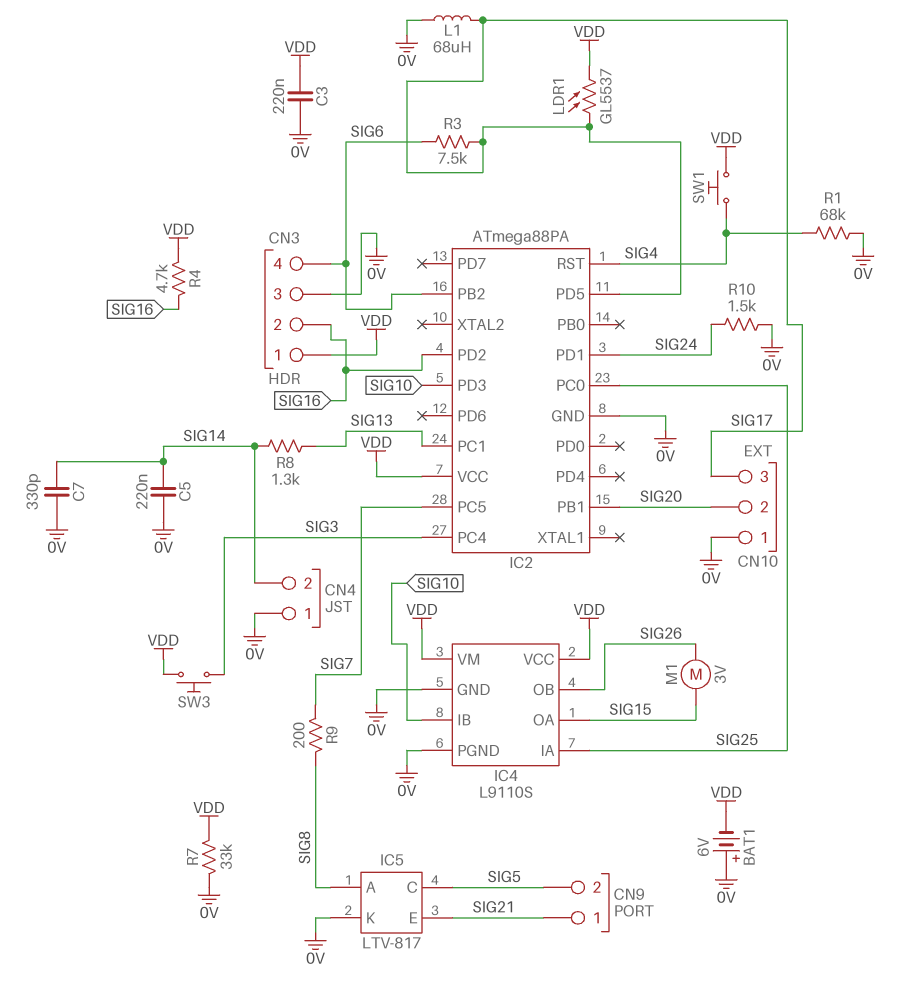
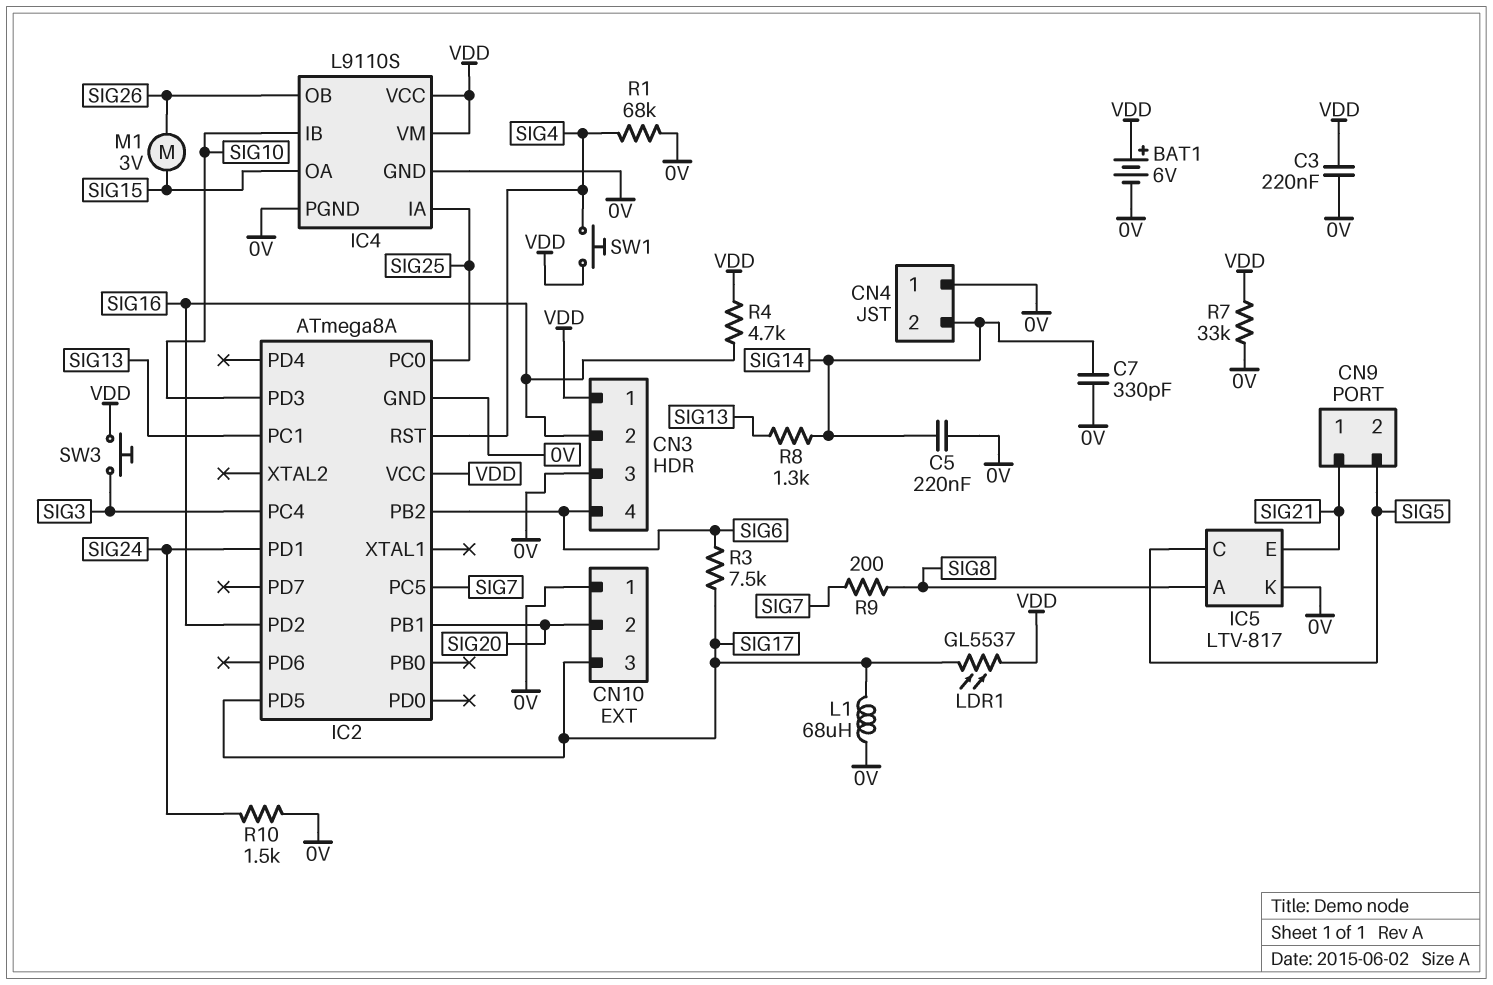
BAT1: 6V (plus 0V, minus VDD) -> 6V (plus VDD, minus 0V)
IC2: ATmega88PA -> ATmega8A

